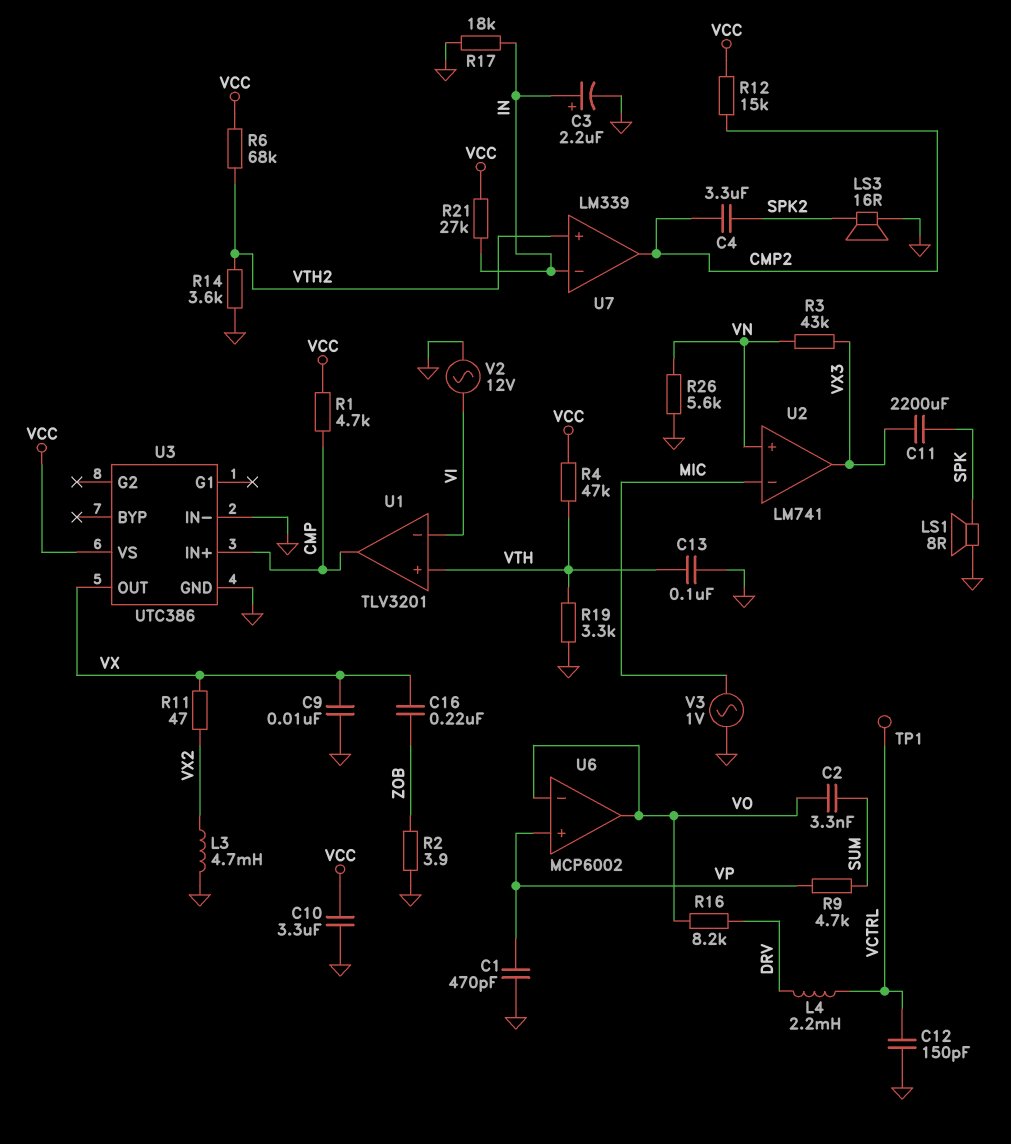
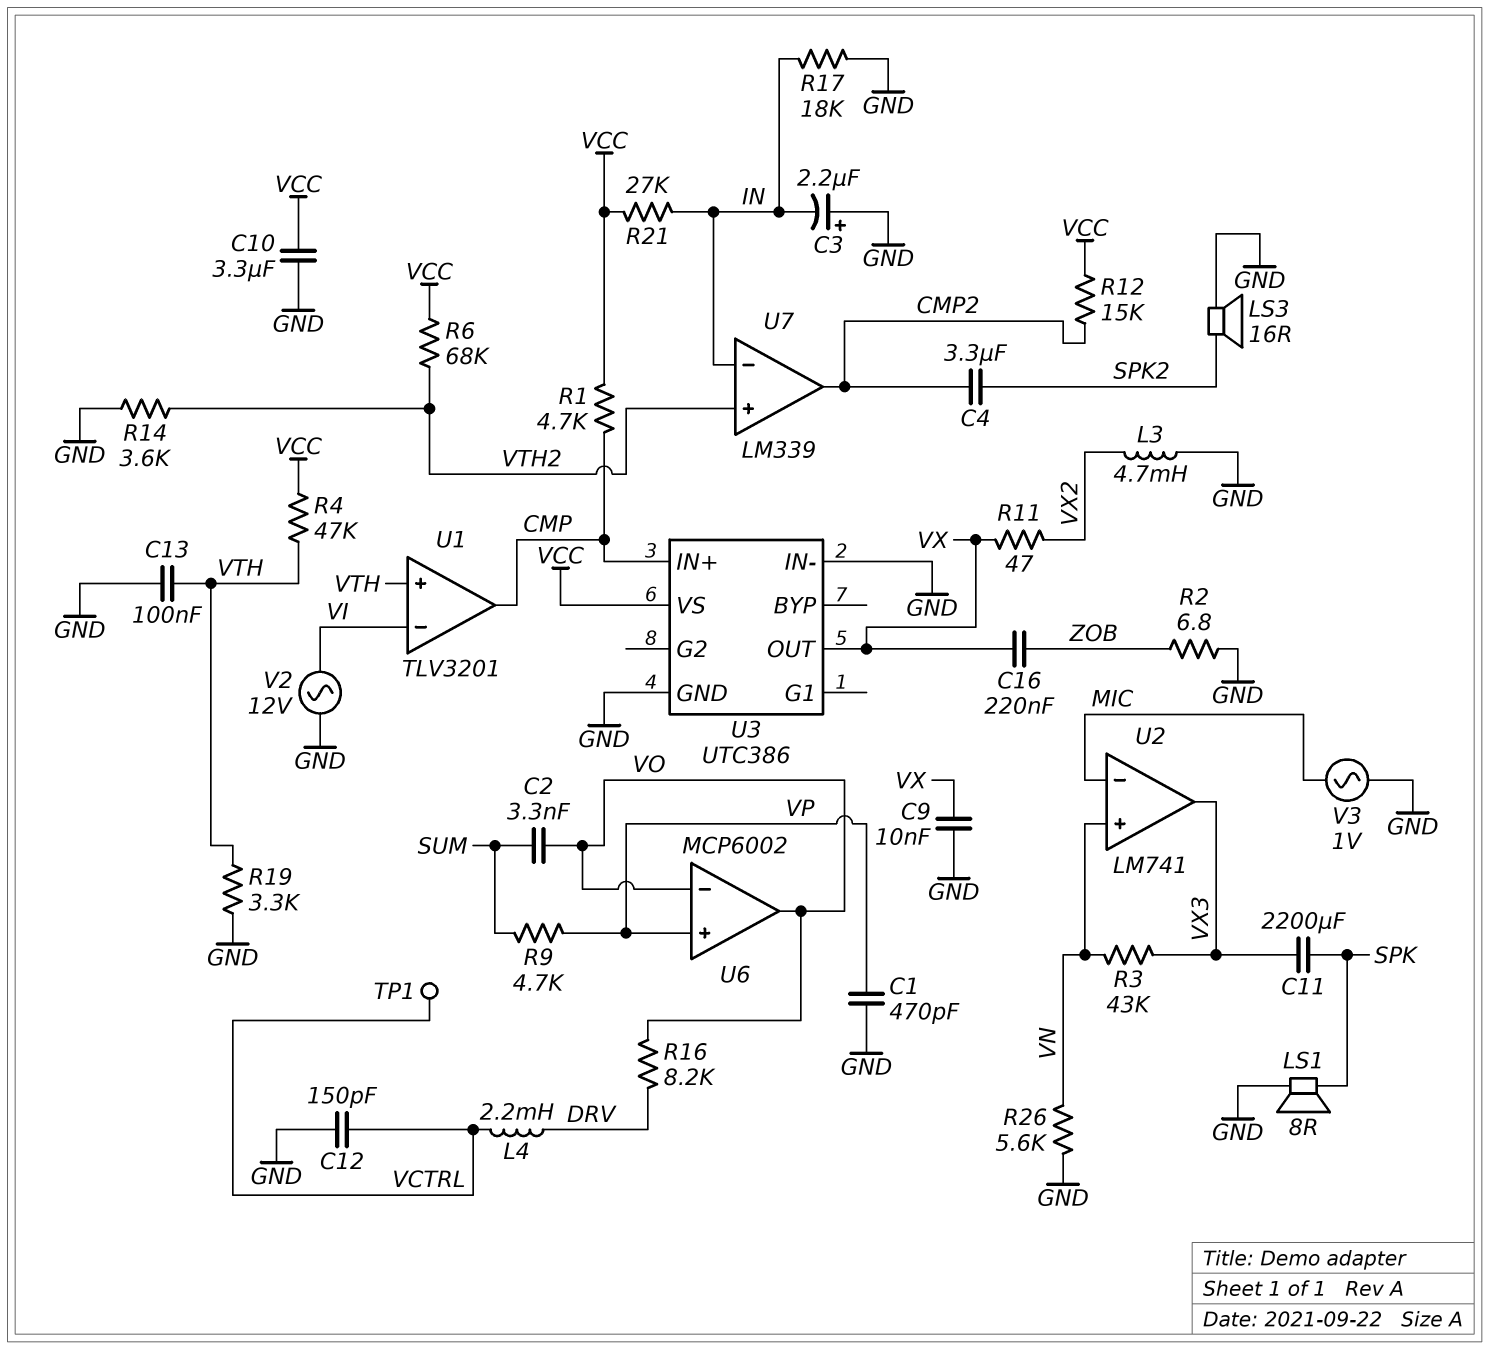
C3: 2.2uF (plus IN, minus GND) -> 2.2uF (plus GND, minus IN)
R2: 3.9 (GND, ZOB) -> 6.8 (GND, ZOB)

